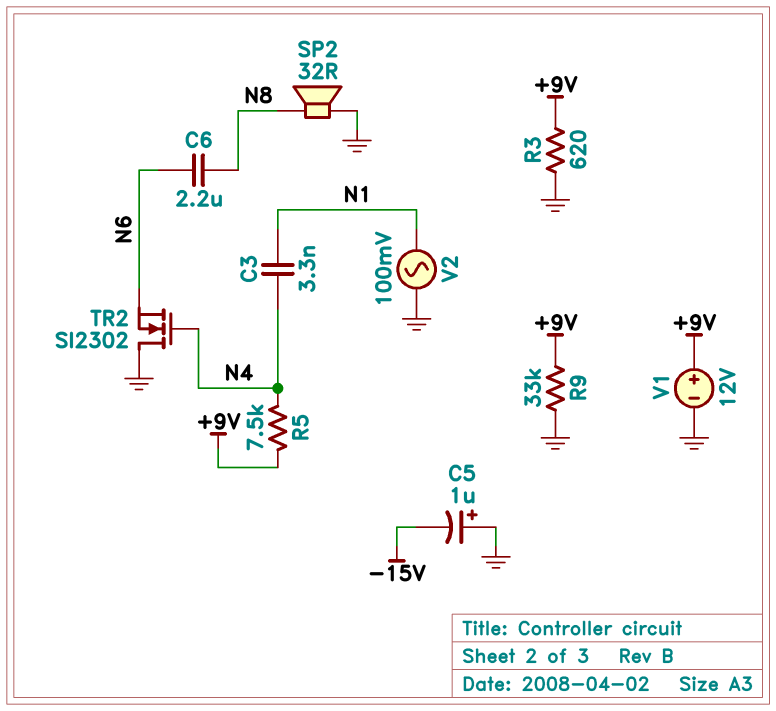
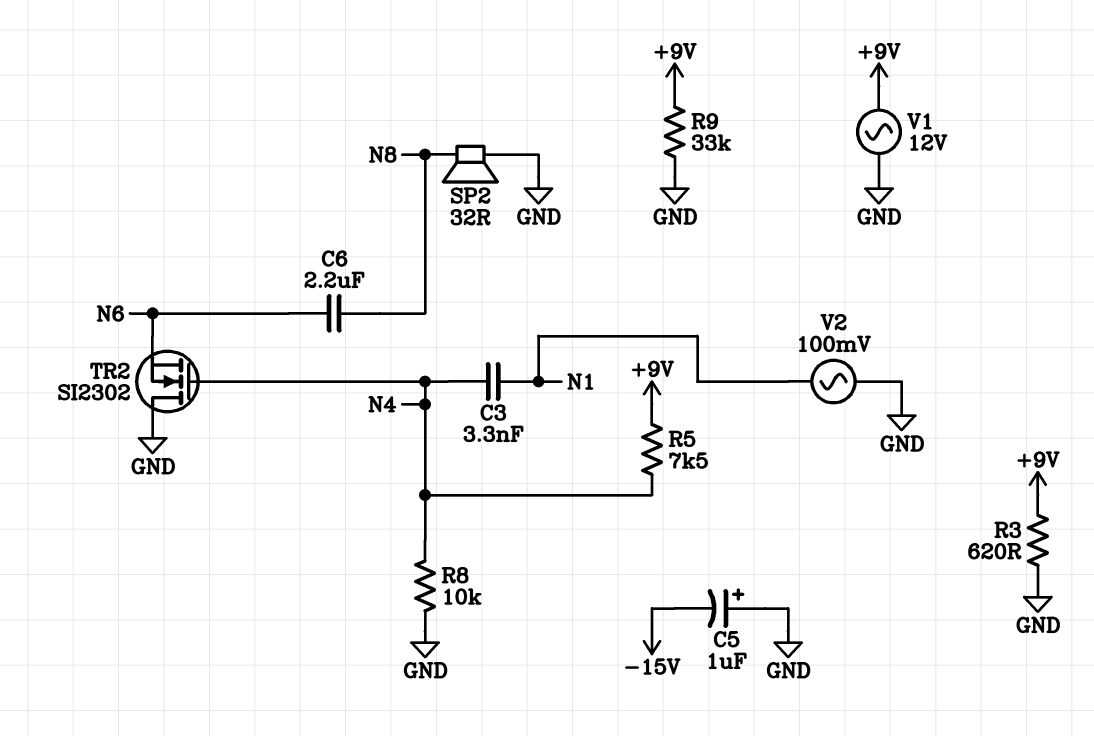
R8: none -> 10k (GND, N4)
V1: 12V (plus +9V, minus GND) -> AC 12V (+9V, GND)

